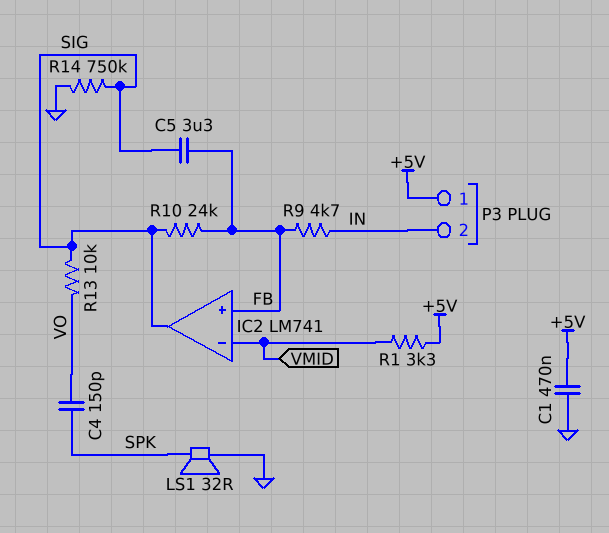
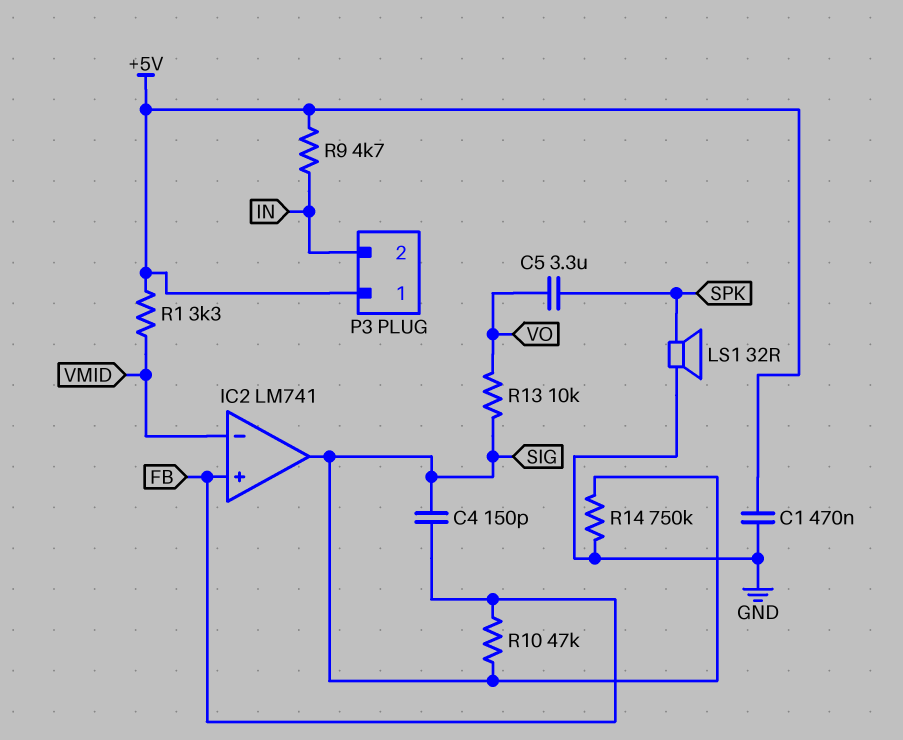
C4: 150pF (SPK, VO) -> 150pF (FB, SIG)
C5: 3.3uF (FB, SIG) -> 3.3uF (SPK, VO)
R9: 4.7k (FB, IN) -> 4.7k (+5V, IN)
R10: 24k (FB, SIG) -> 47k (FB, SIG)

